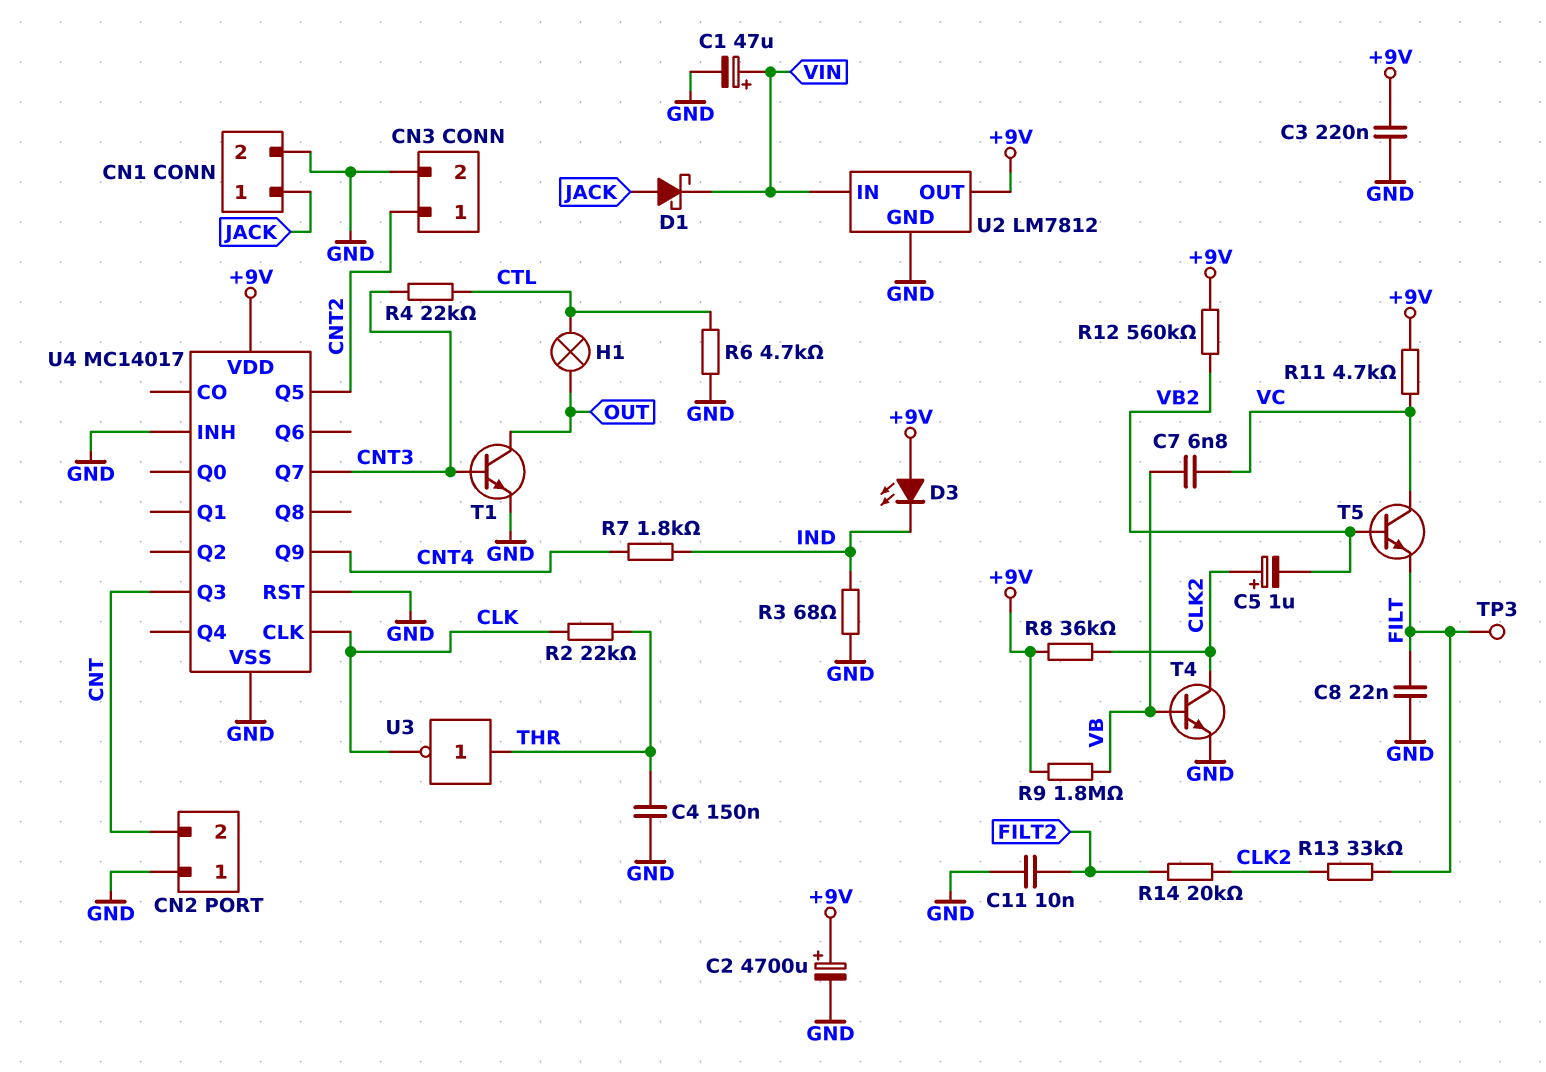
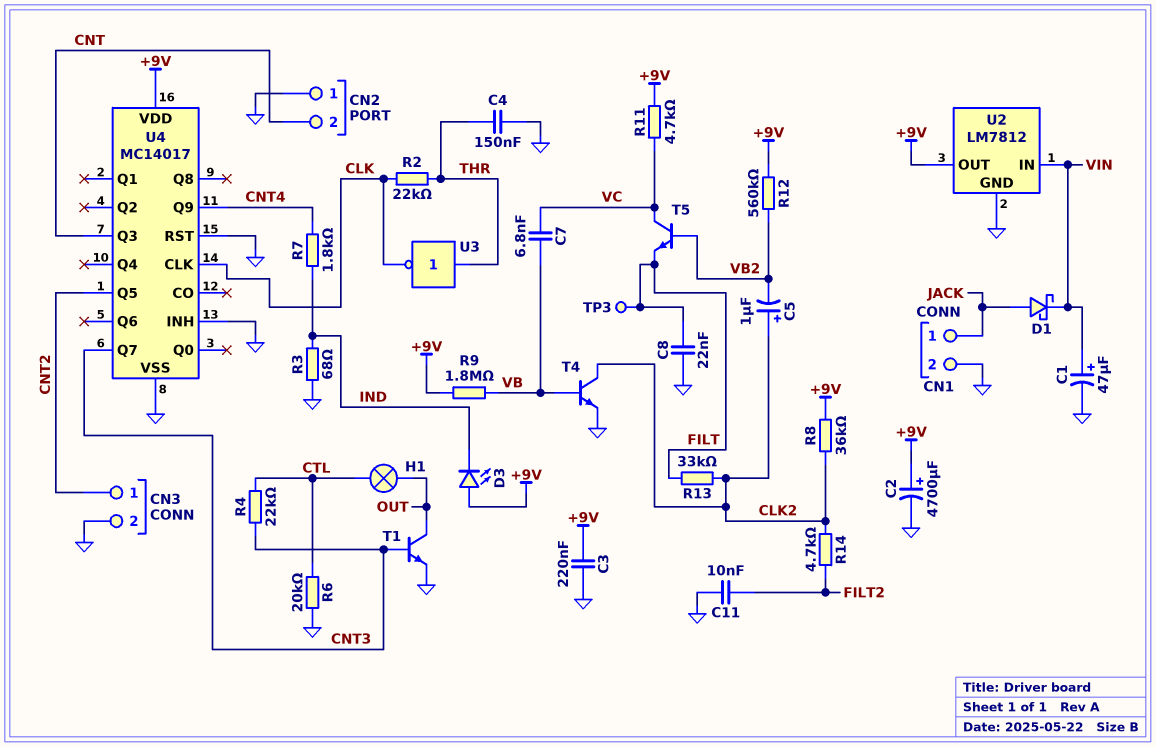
R6: 4.7k (CTL, GND) -> 20k (CTL, GND)
R14: 20k (CLK2, FILT2) -> 4.7k (CLK2, FILT2)

